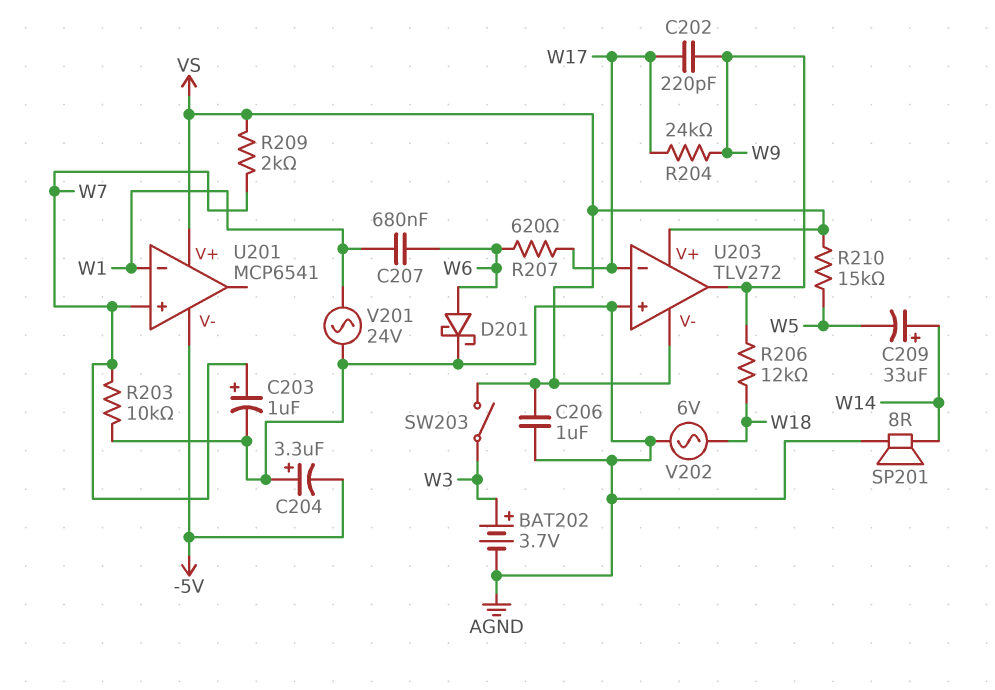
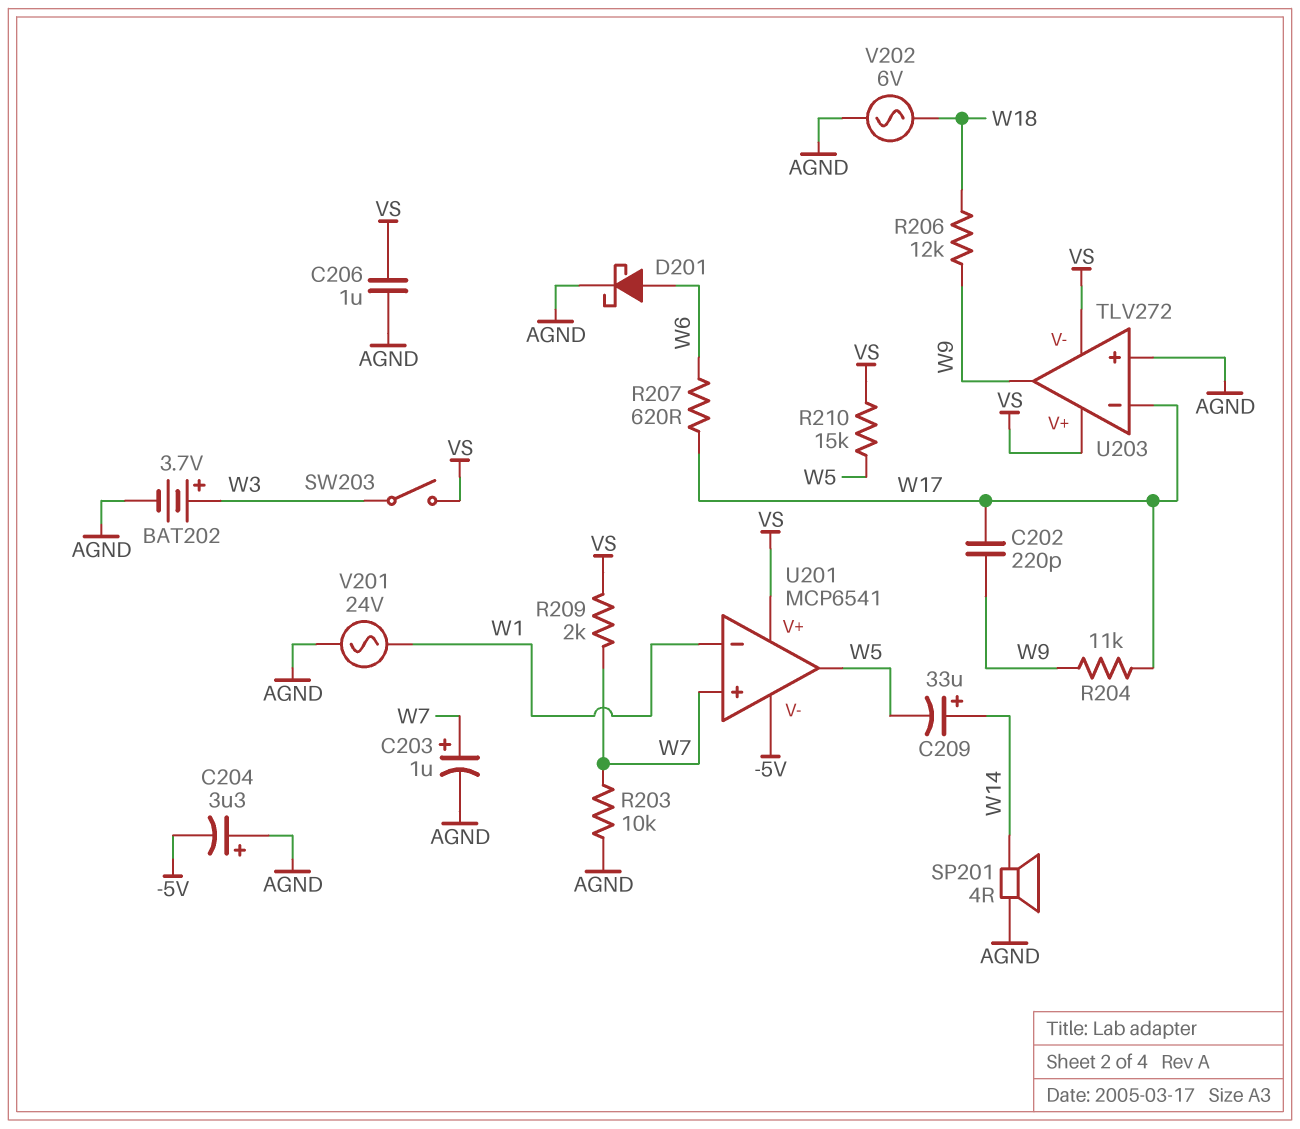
C207: 680nF (W1, W6) -> none
R204: 24k (W9, W17) -> 11k (W9, W17)
SP201: speaker 8R (AGND, W14) -> speaker 4R (AGND, W14)
U201 pin out: none -> W5

